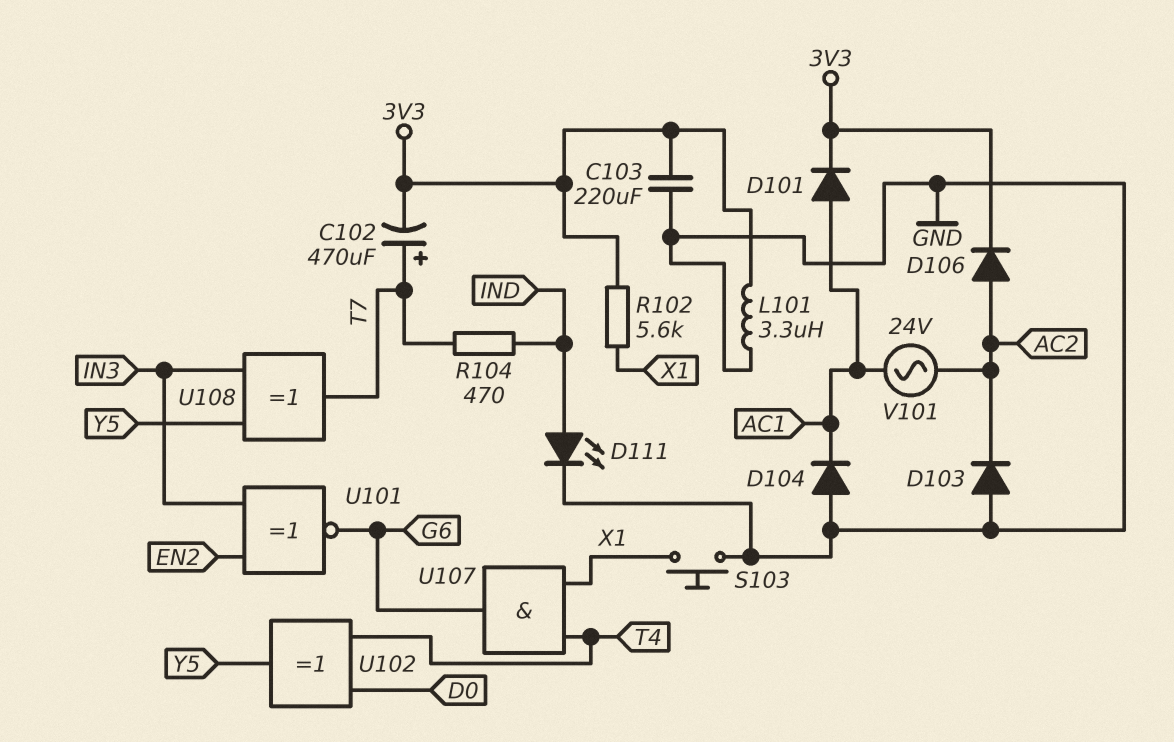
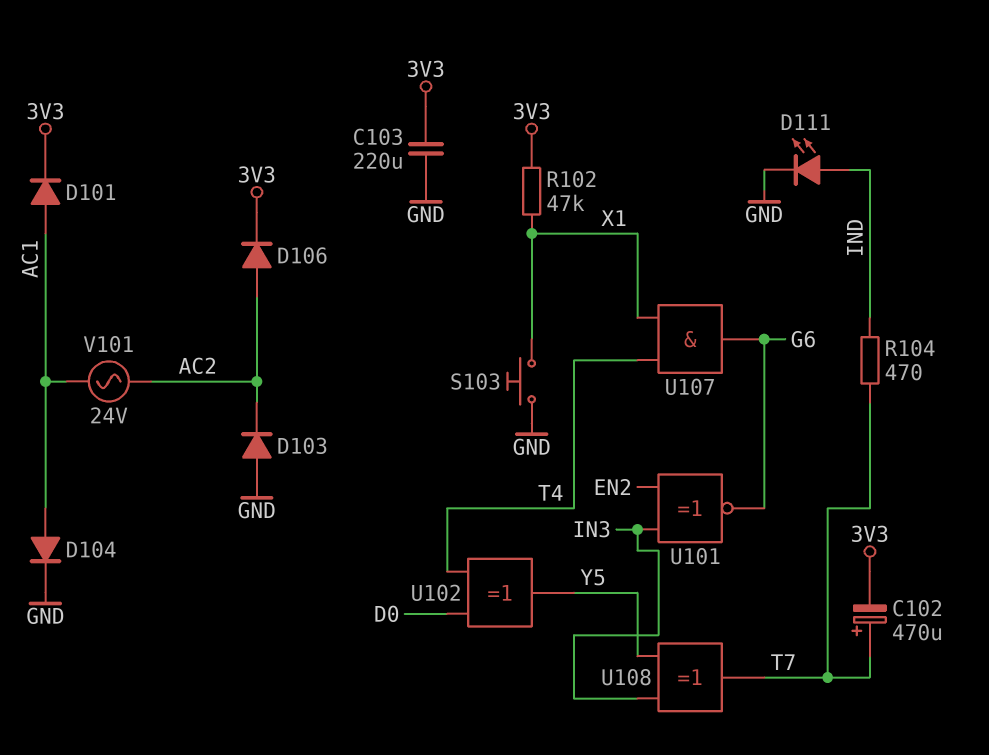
D104: diode (A GND, K AC1) -> diode (A AC1, K GND)
L101: 3.3uH (3V3, GND) -> none
R102: 5.6k (3V3, X1) -> 47k (3V3, X1)

